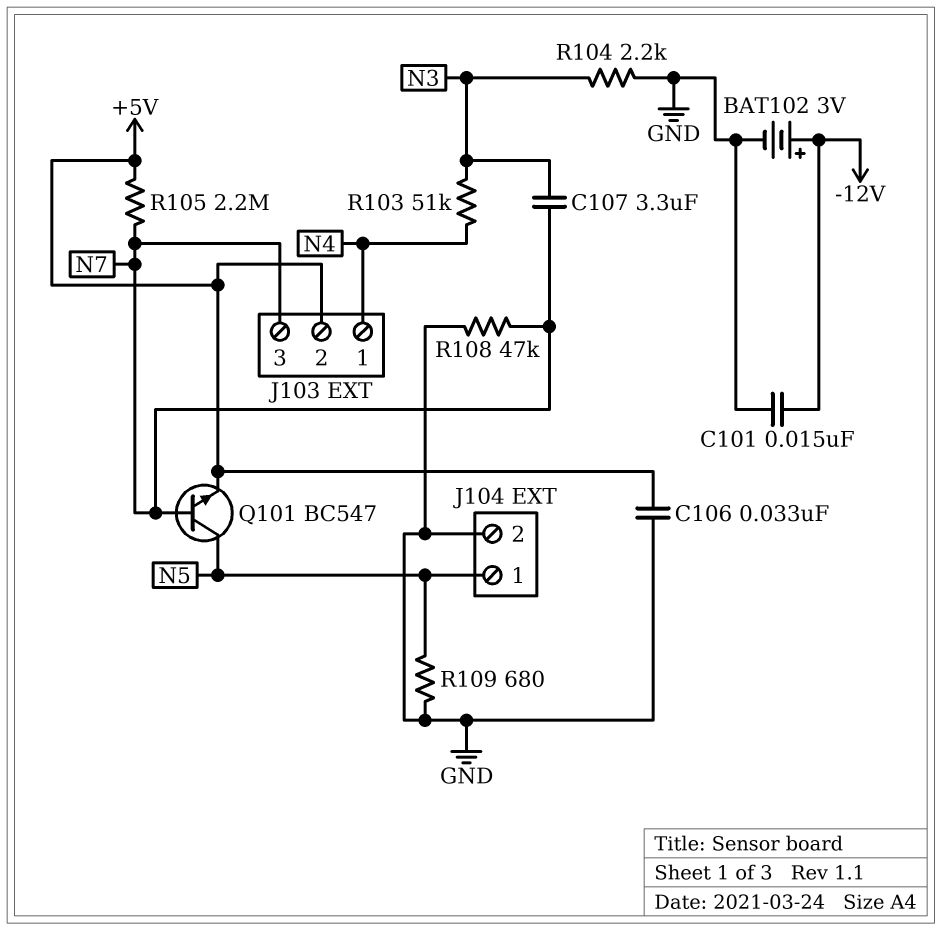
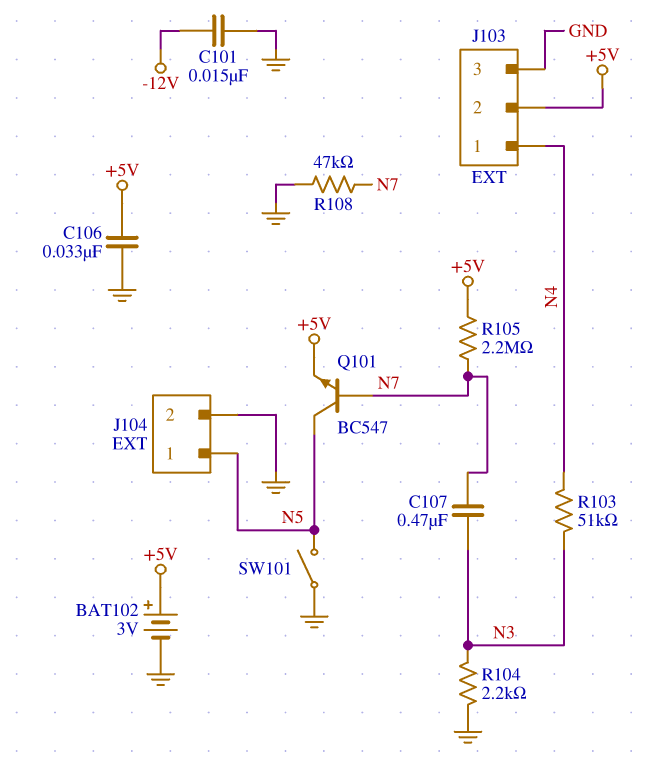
BAT102: 3V (plus -12V, minus GND) -> 3V (plus +5V, minus GND)
C107: 3.3uF (N3, N7) -> 470nF (N3, N7)
J103 pin 3: N7 -> GND
R109: 680 (GND, N5) -> none
SW101: none -> switch (GND, N5)

